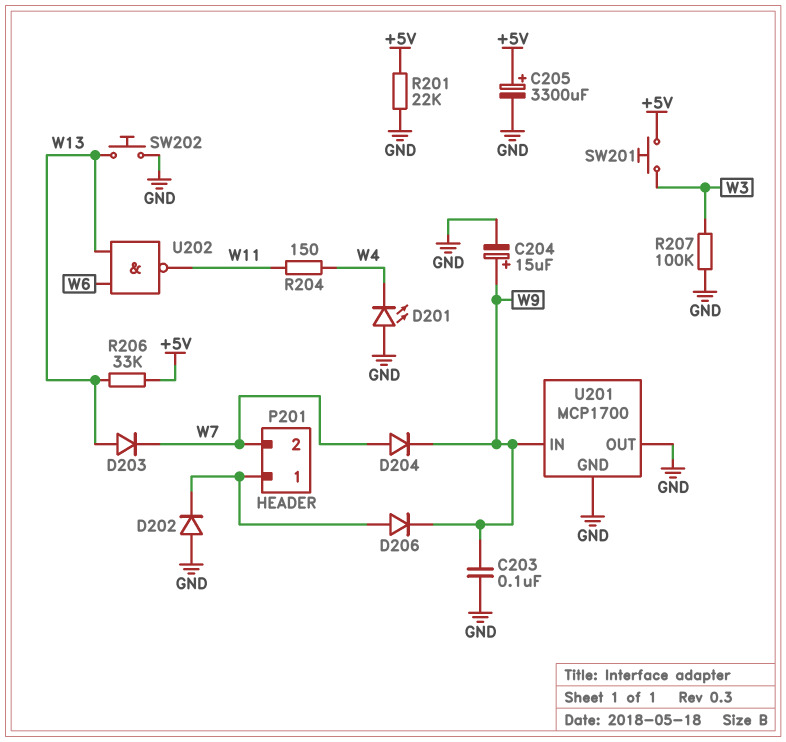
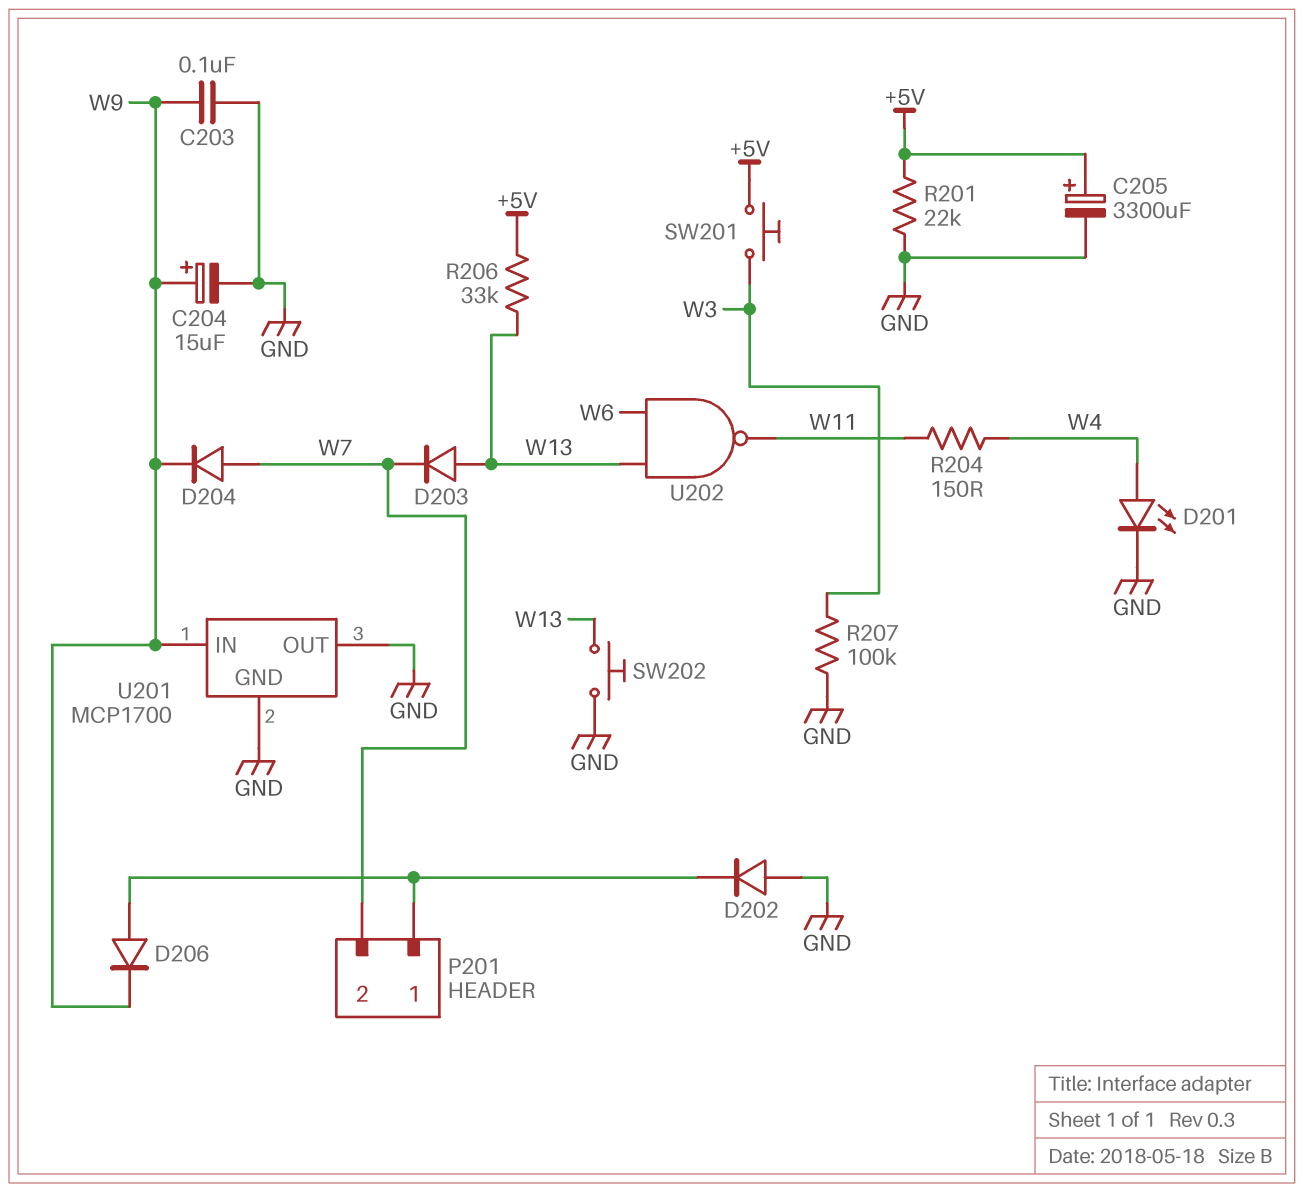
D201: LED (A GND, K W4) -> LED (A W4, K GND)

